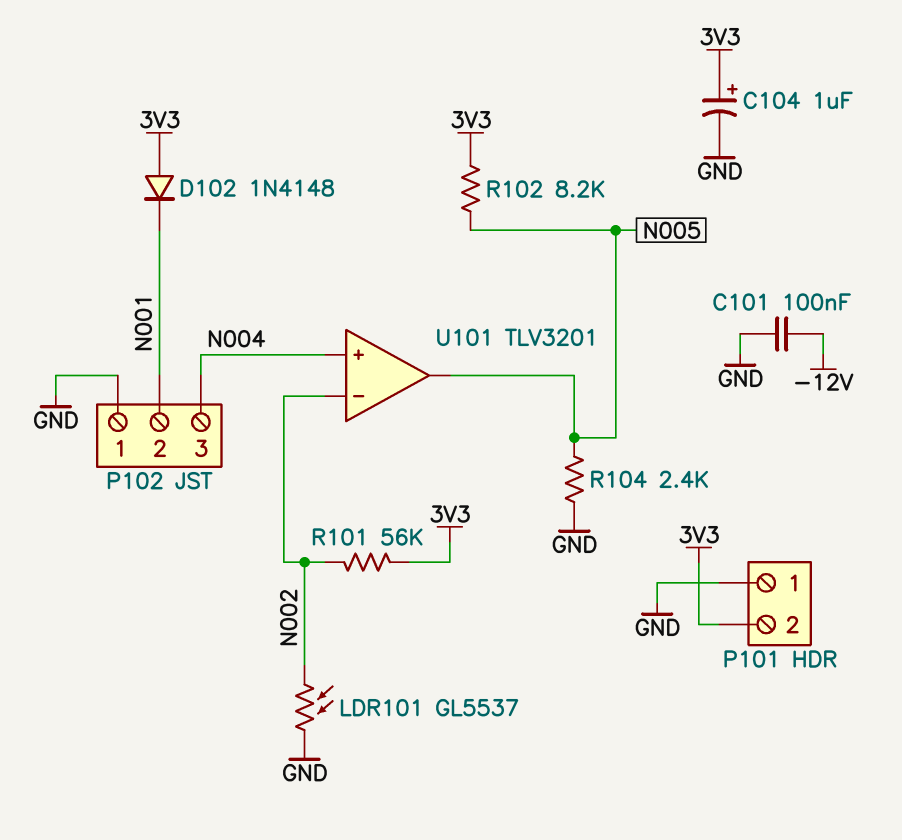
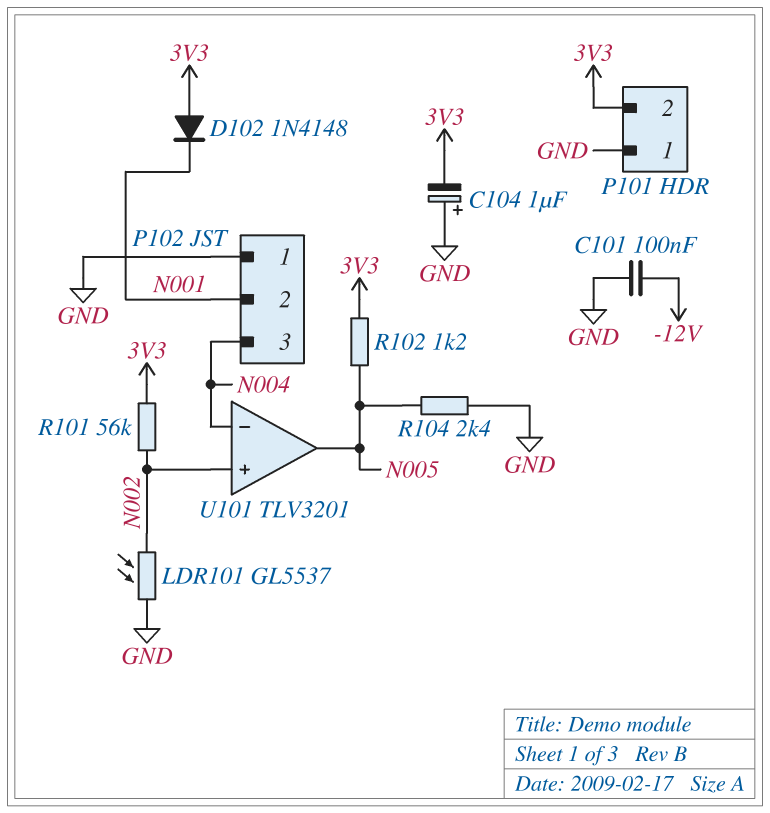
C104: 1uF (plus 3V3, minus GND) -> 1uF (plus GND, minus 3V3)
R102: 8.2k (3V3, N005) -> 1.2k (3V3, N005)
U101 pin in+: N004 -> N002
U101 pin in-: N002 -> N004

